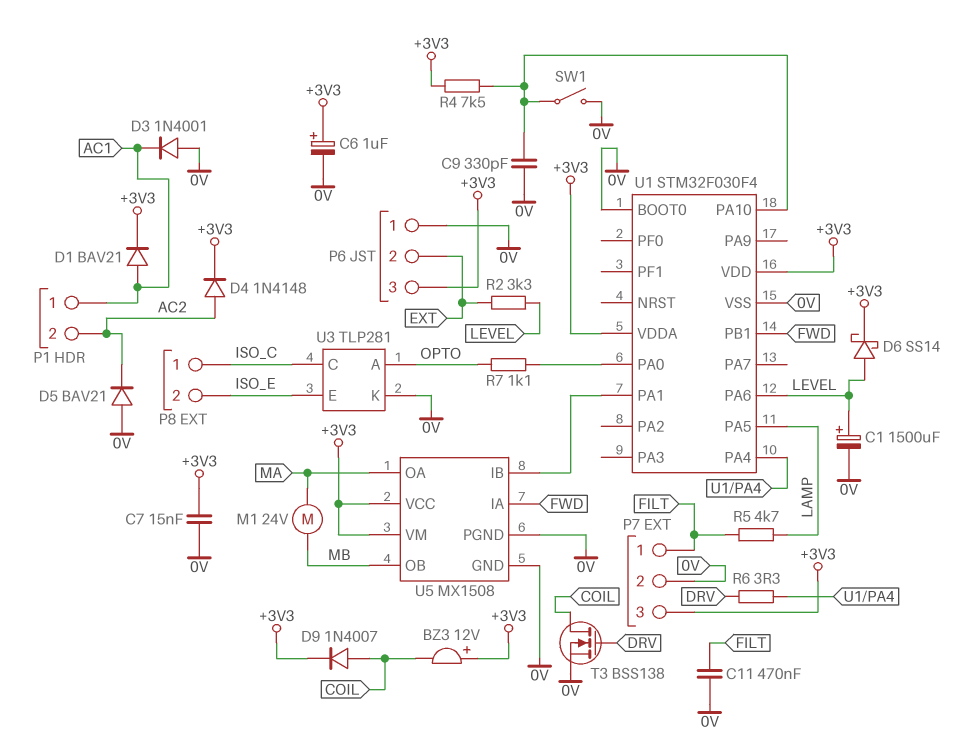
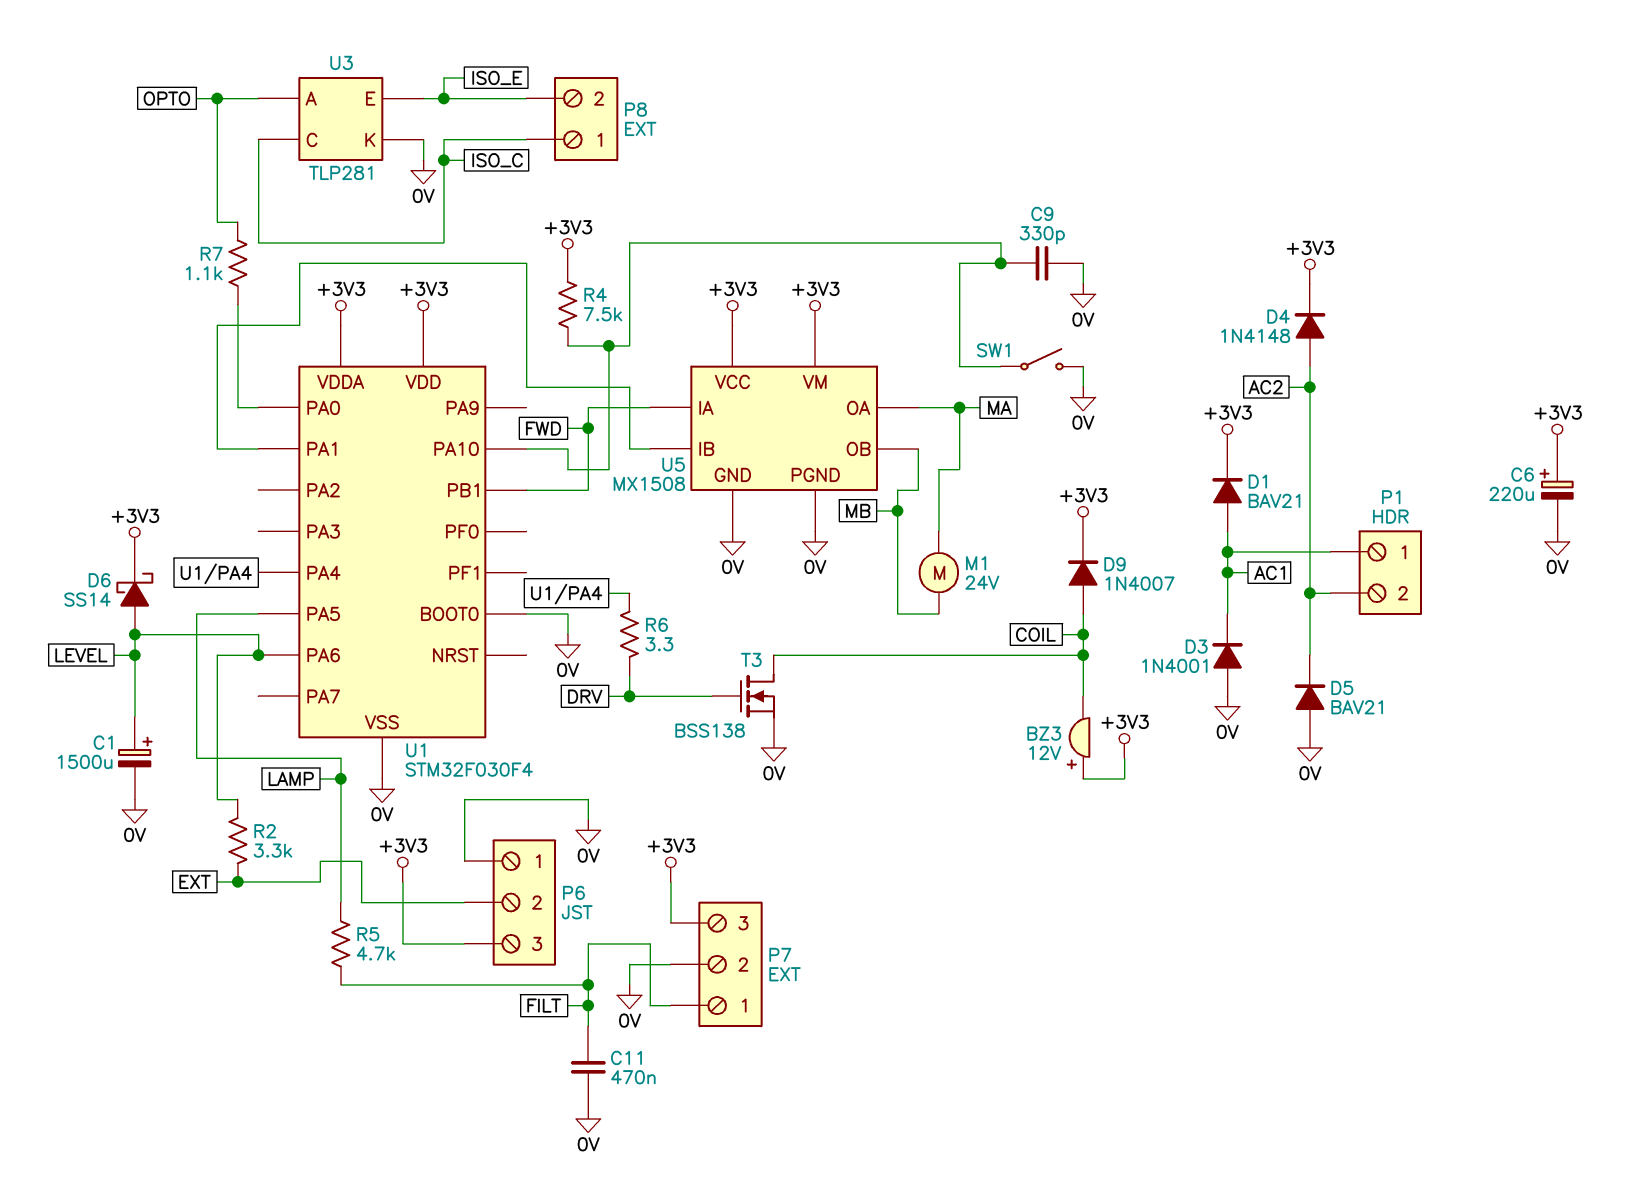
C6: 1uF (plus +3V3, minus 0V) -> 220uF (plus +3V3, minus 0V)
C7: 15nF (+3V3, 0V) -> none

